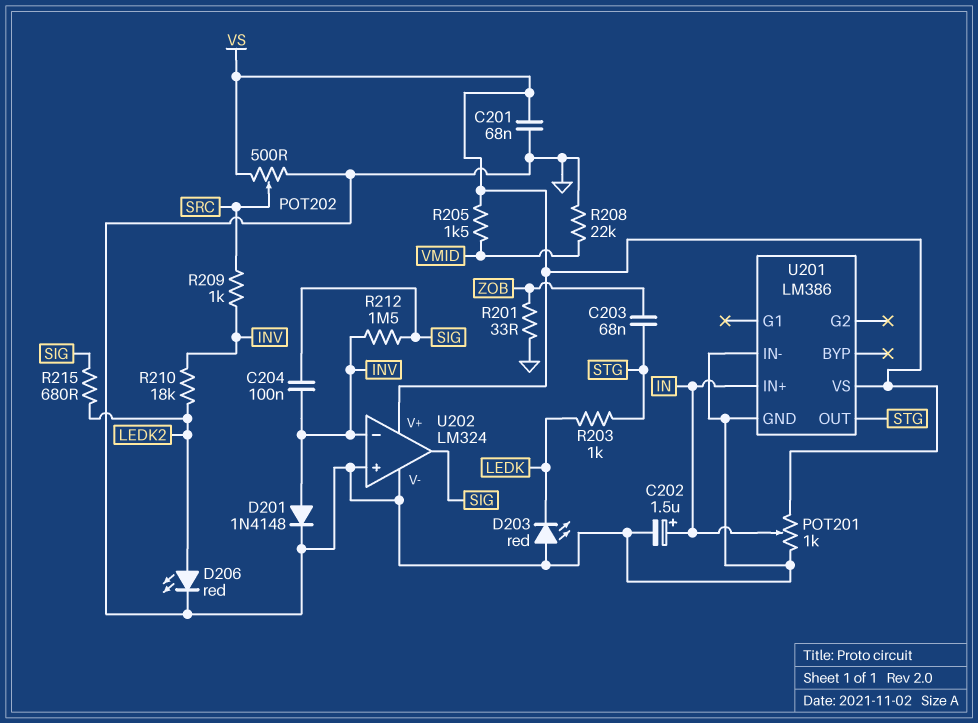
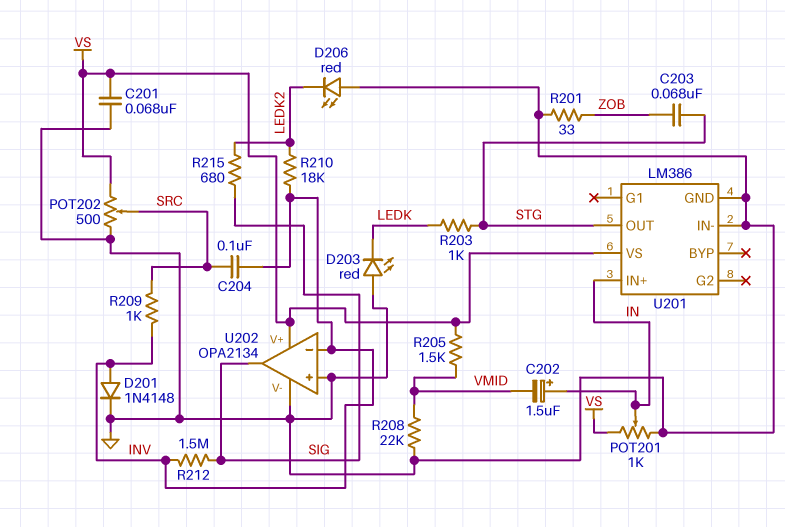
C202: 1.5uF (plus IN, minus GND) -> 1.5uF (plus IN, minus VMID)
C204: 100nF (INV, SIG) -> 100nF (INV, SRC)
D206: LED red (A LEDK2, K GND) -> LED red (A GND, K LEDK2)
U202: LM324 -> OPA2134

